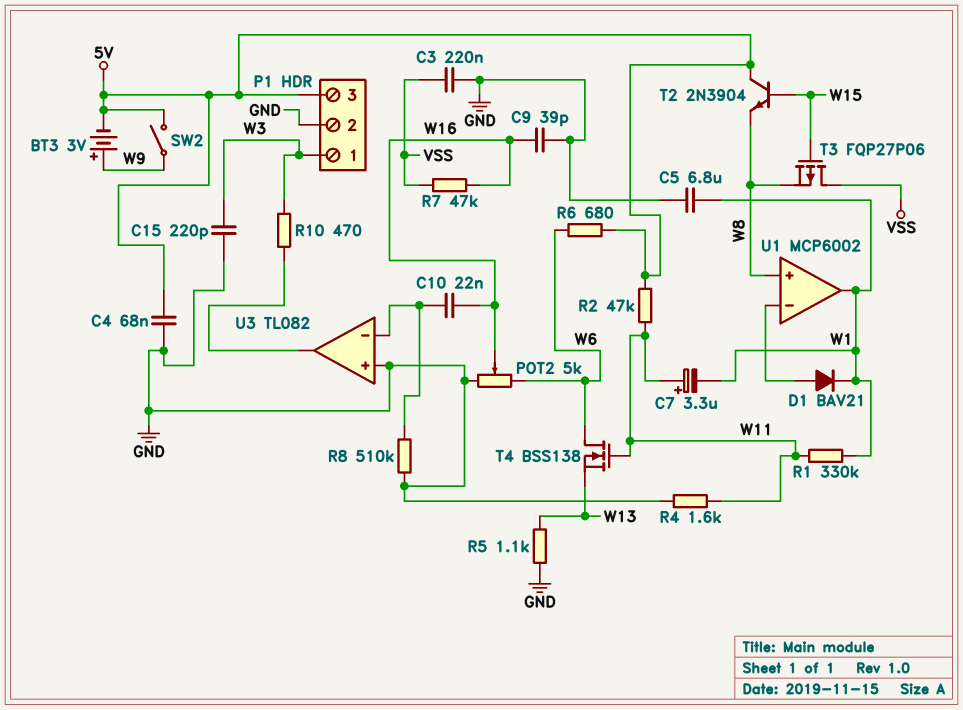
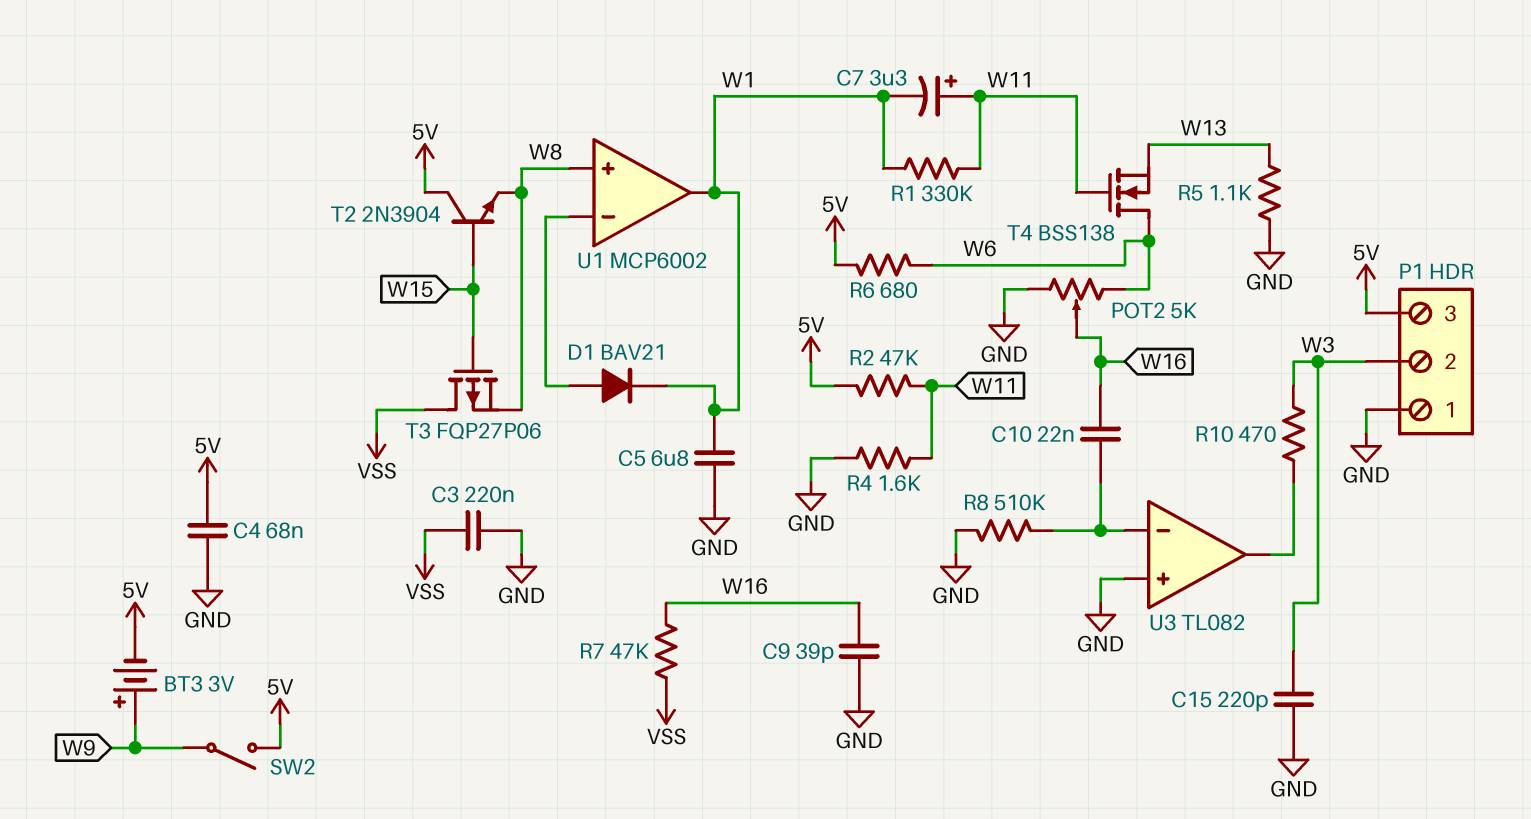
P1 pin 1: W3 -> GND
P1 pin 2: GND -> W3

